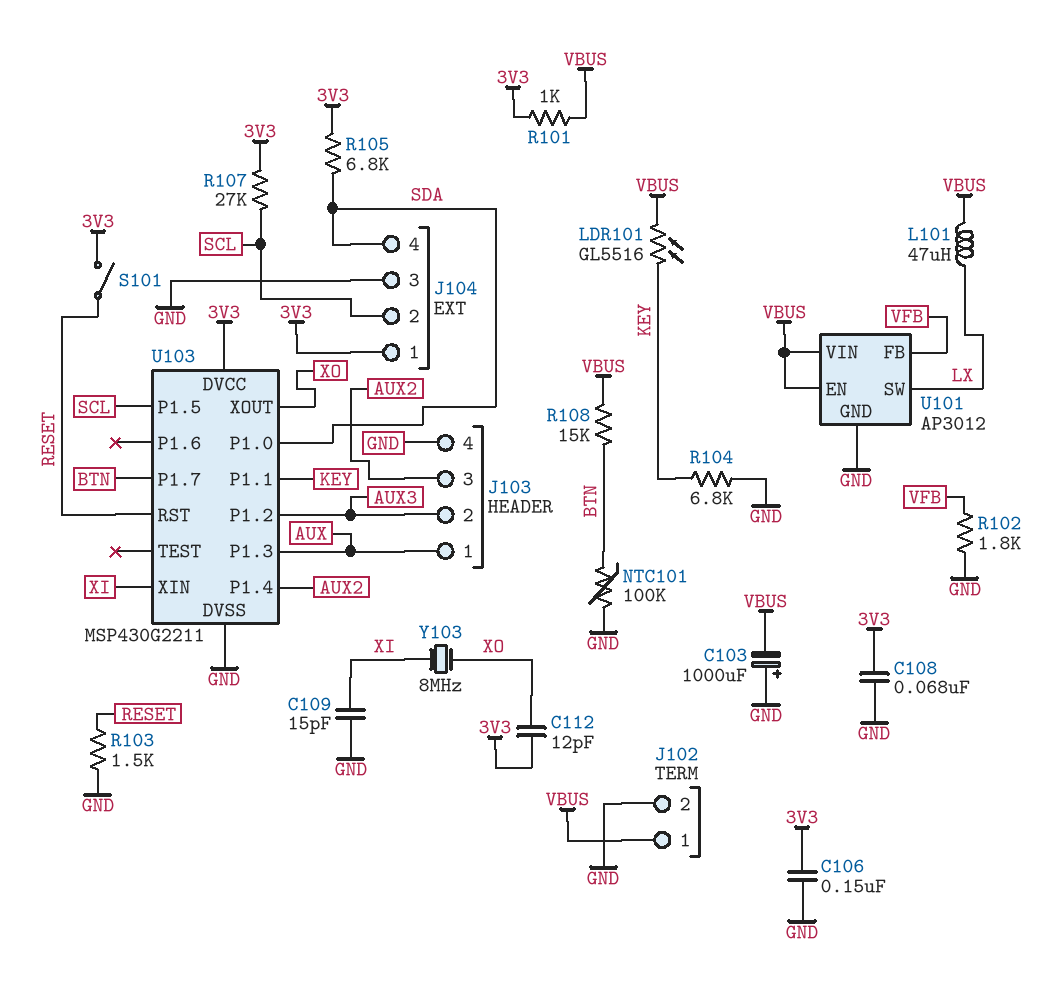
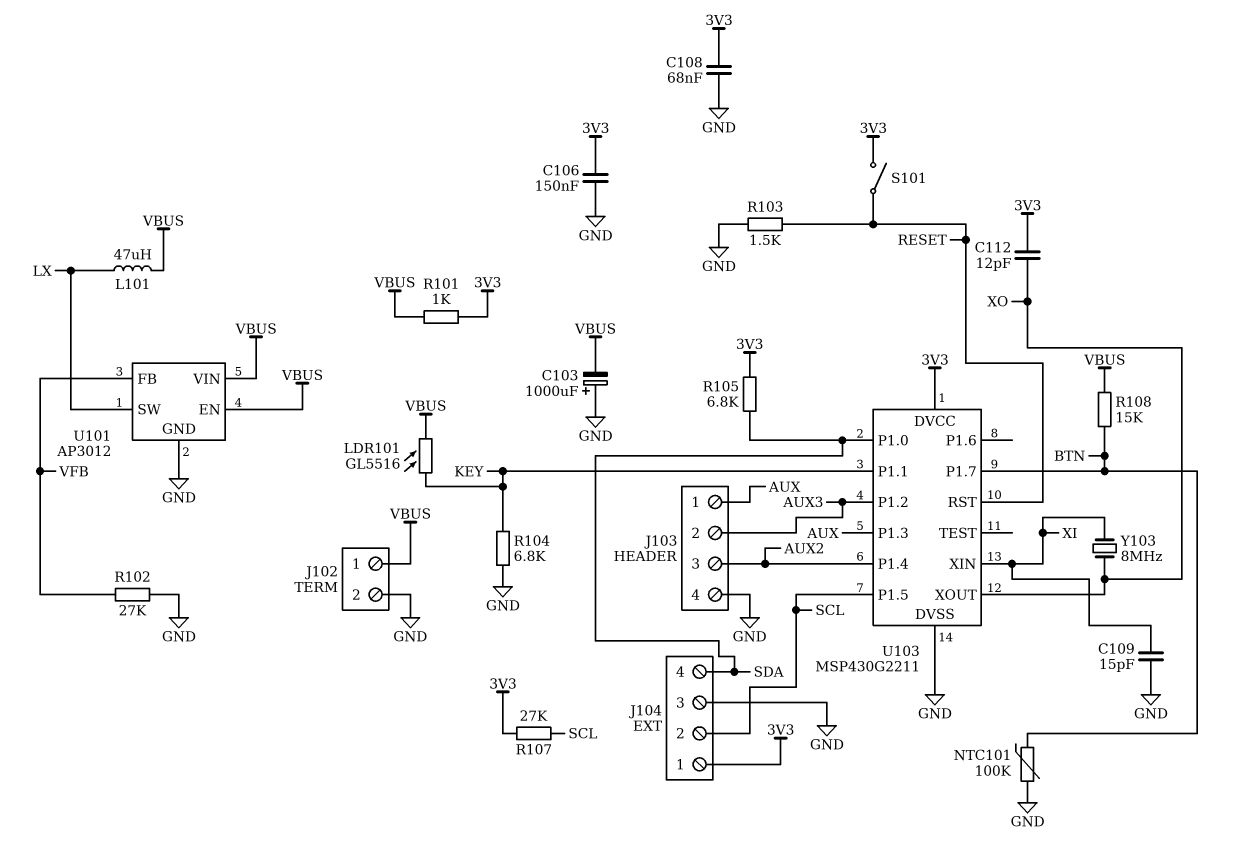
R102: 1.8k (GND, VFB) -> 27k (GND, VFB)

